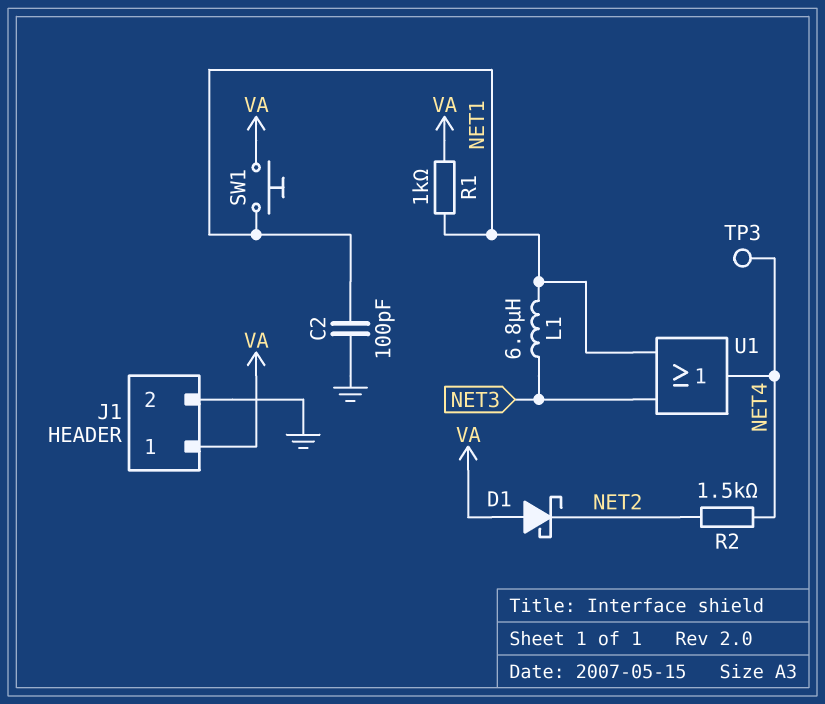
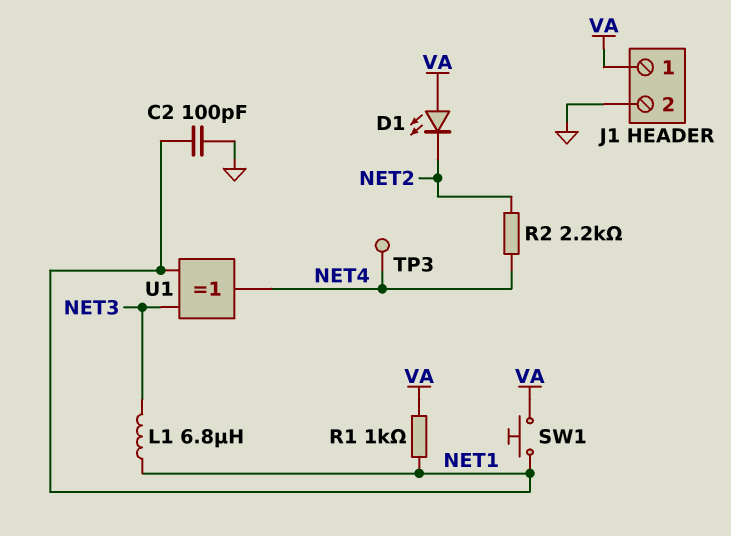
D1: schottky (A VA, K NET2) -> LED (A VA, K NET2)
R2: 1.5k (NET2, NET4) -> 2.2k (NET2, NET4)
U1: OR (in NET1, in NET3, out NET4) -> XOR (in NET1, in NET3, out NET4)

